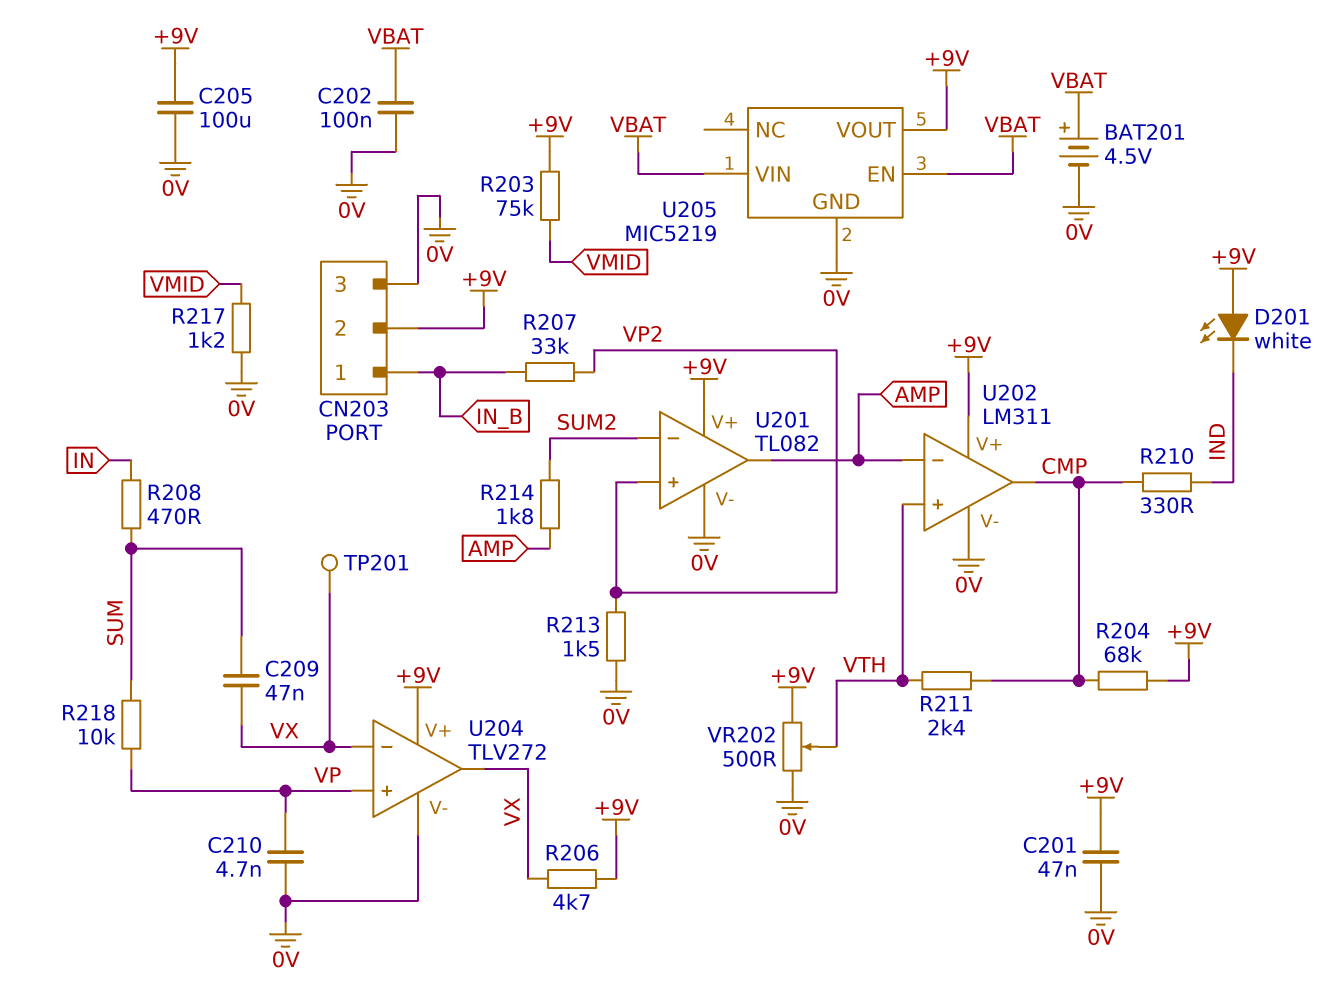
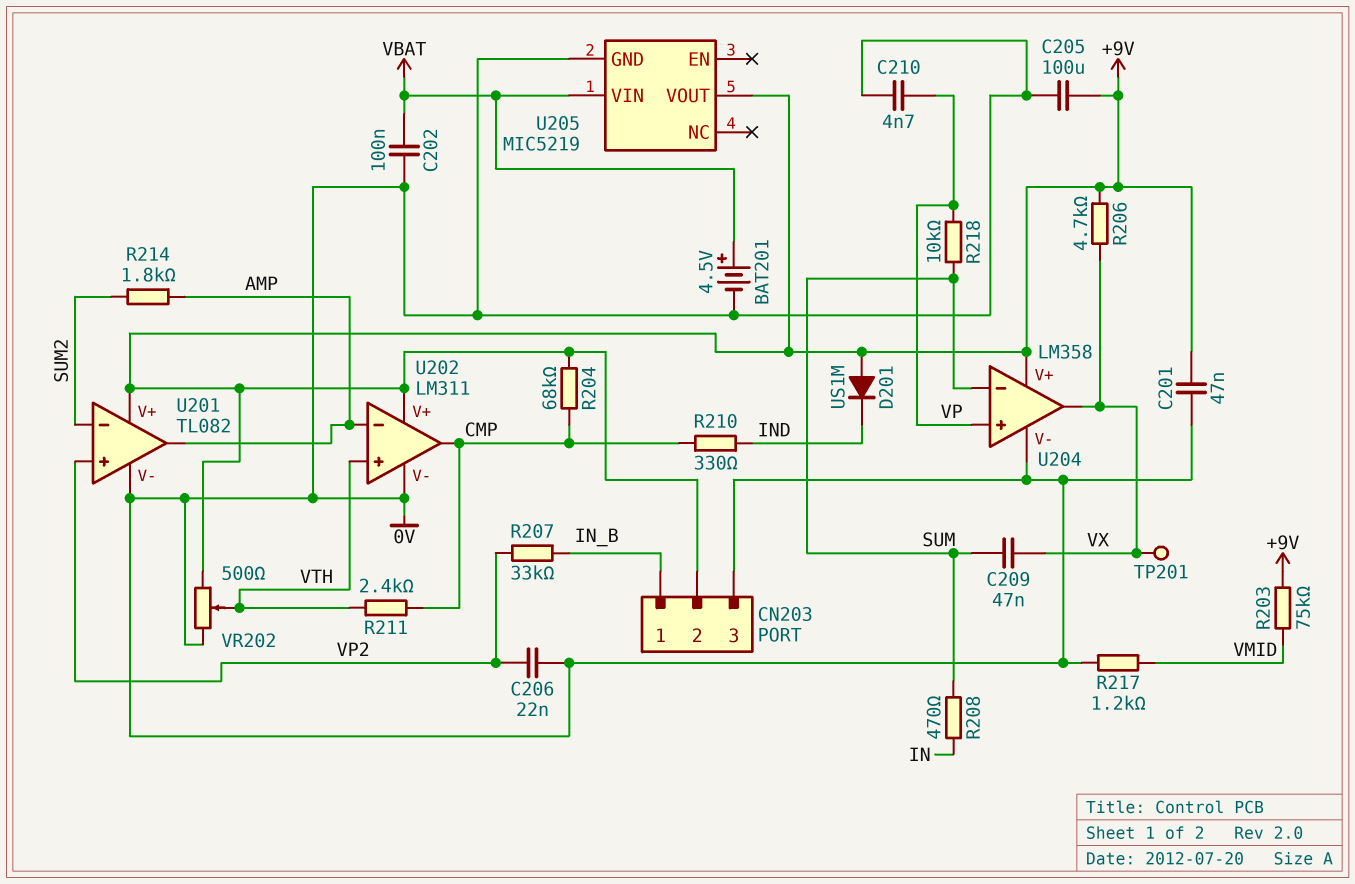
C206: none -> 22nF (0V, VP2)
D201: LED white (A +9V, K IND) -> diode US1M (A +9V, K IND)
R213: 1.5k (0V, VP2) -> none
U204: TLV272 -> LM358
U204 pin in-: VX -> SUM
U205 pin EN: VBAT -> none

